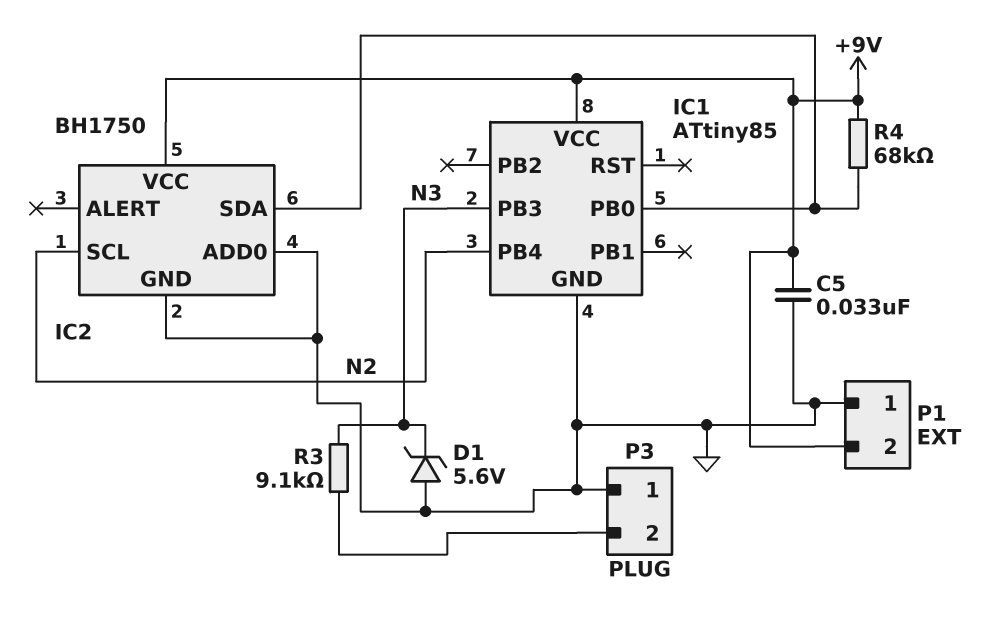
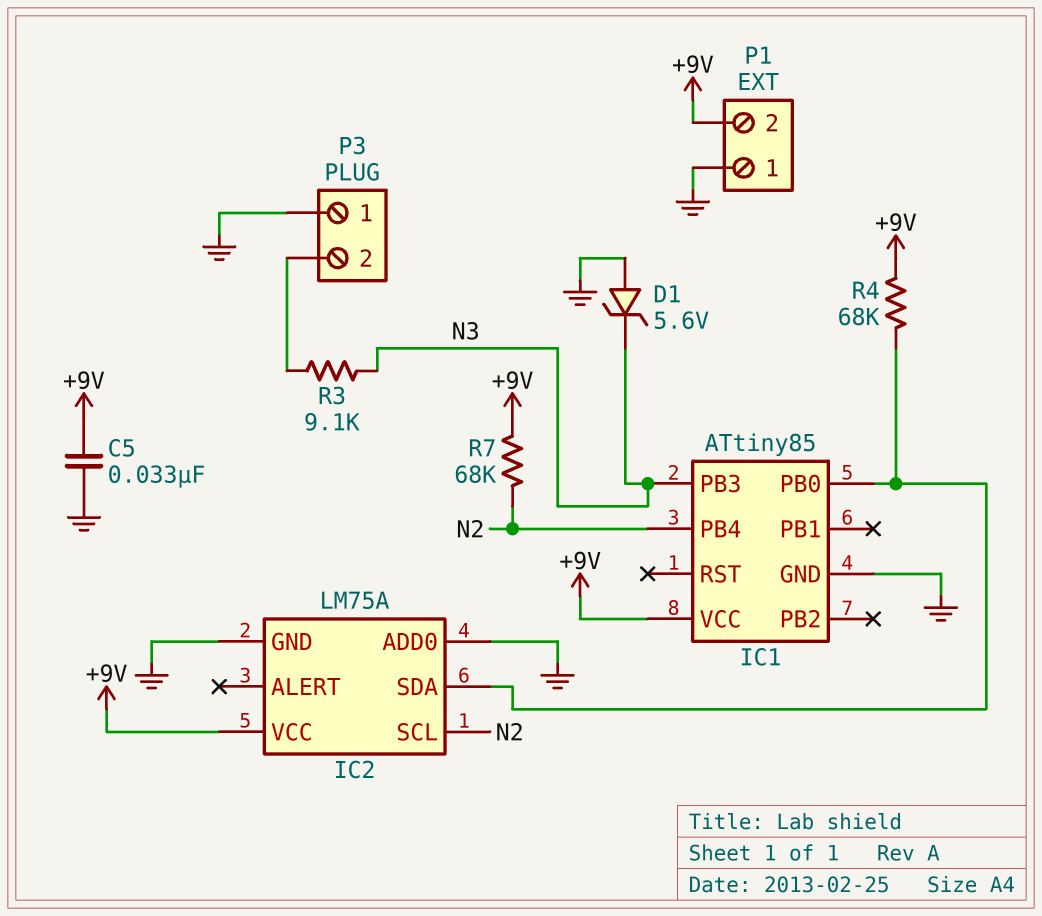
IC2: BH1750 -> LM75A
R7: none -> 68k (+9V, N2)

